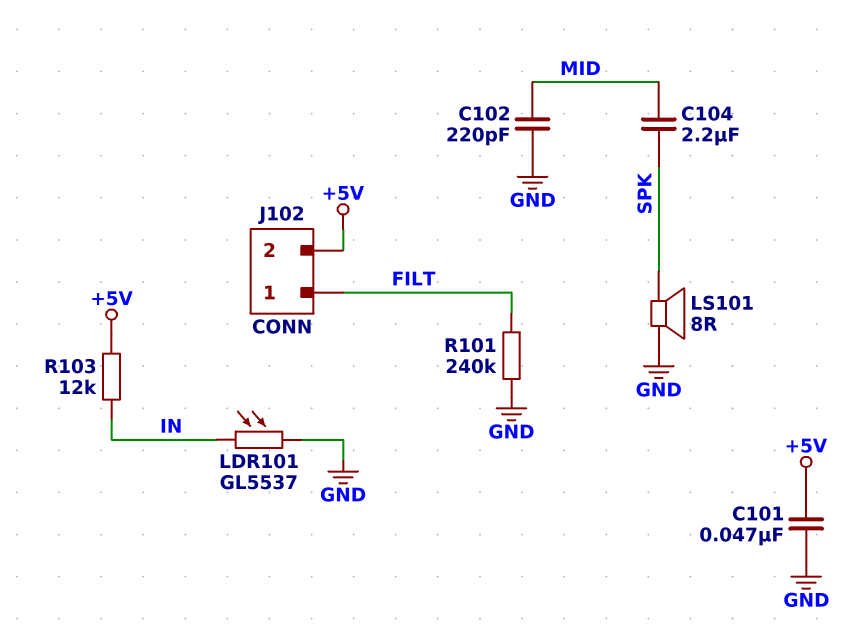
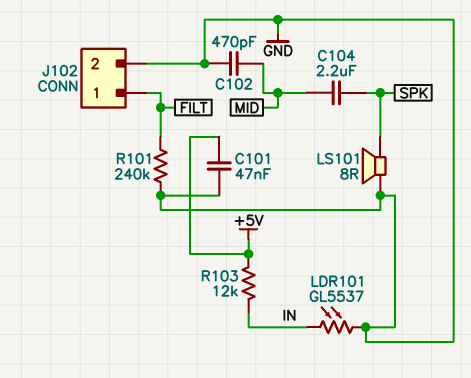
C102: 220pF (GND, MID) -> 470pF (GND, MID)
J102 pin 2: +5V -> GND

